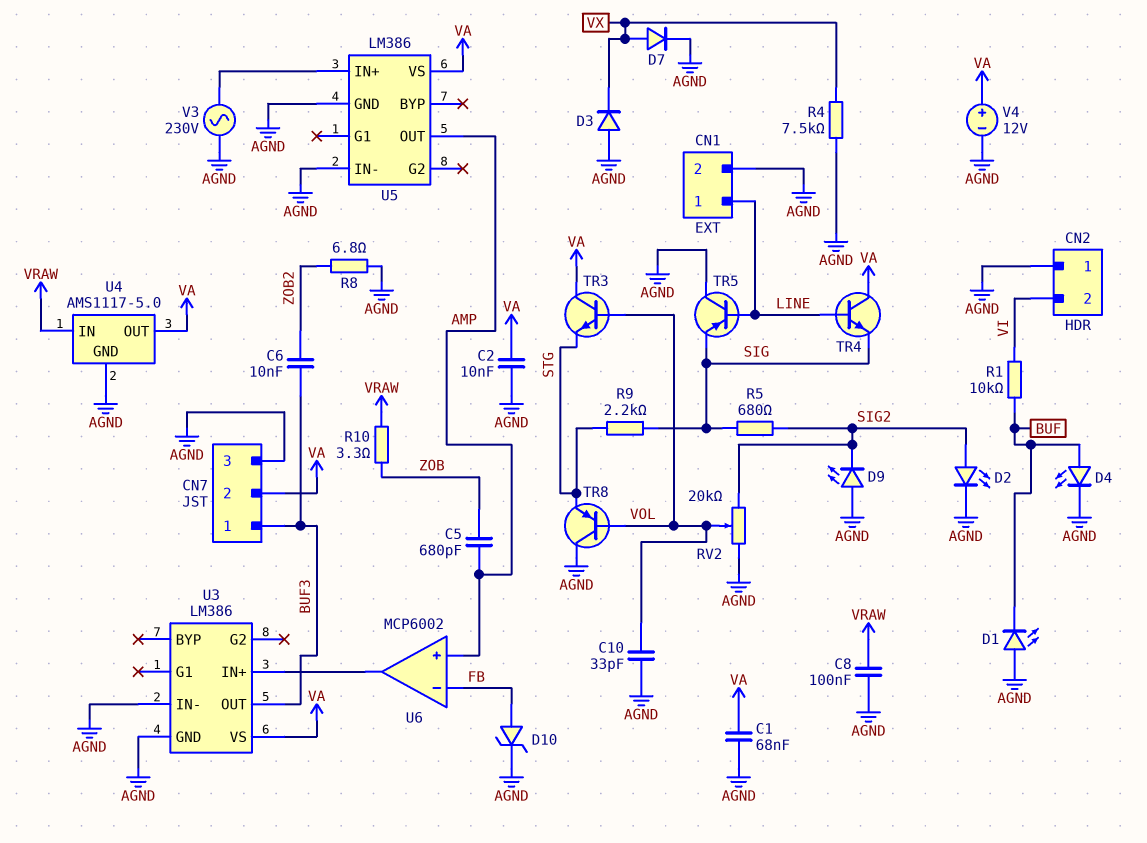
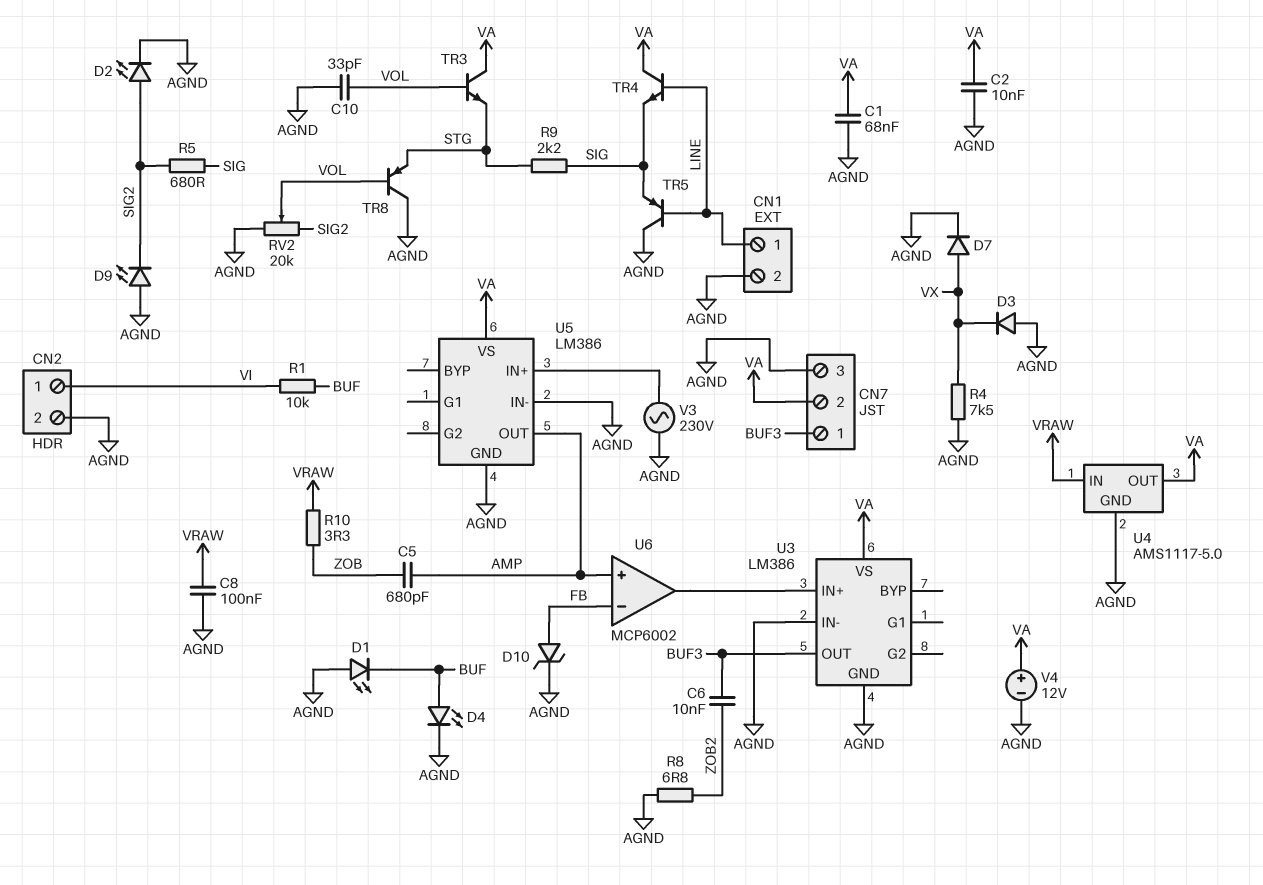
CN2 pin 1: AGND -> VI
CN2 pin 2: VI -> AGND

